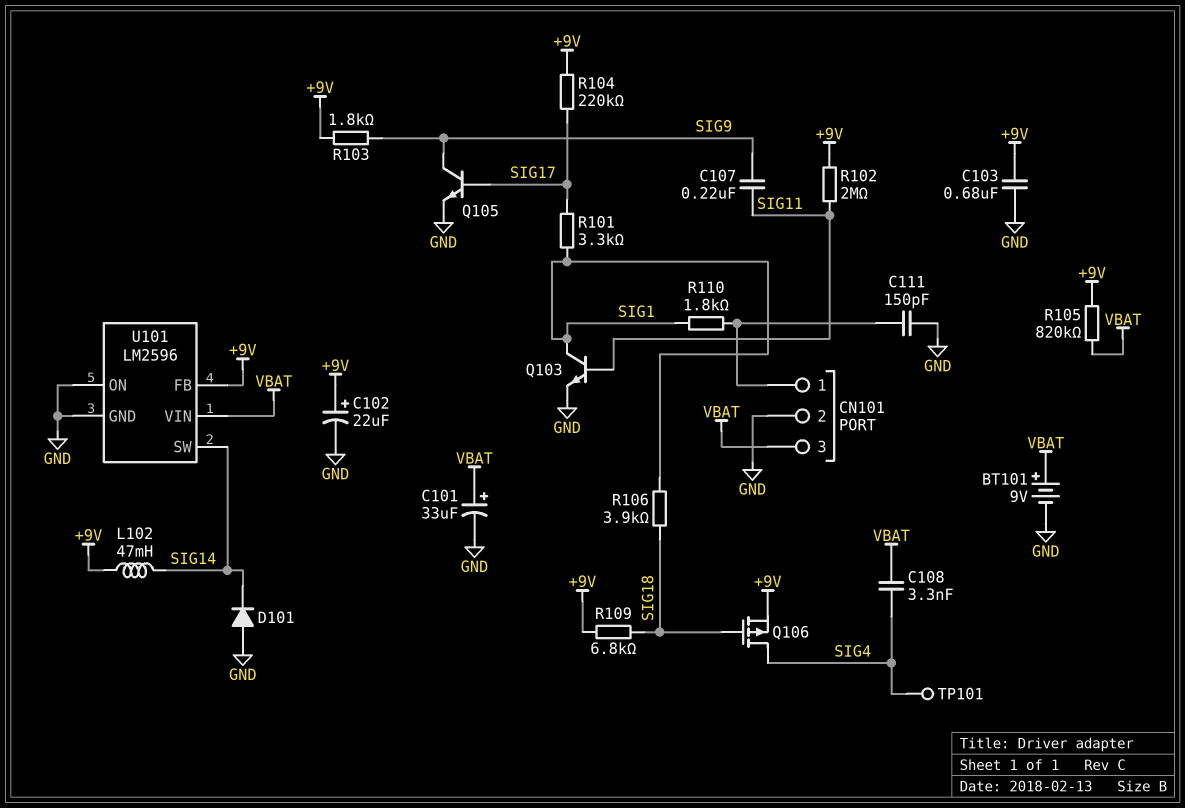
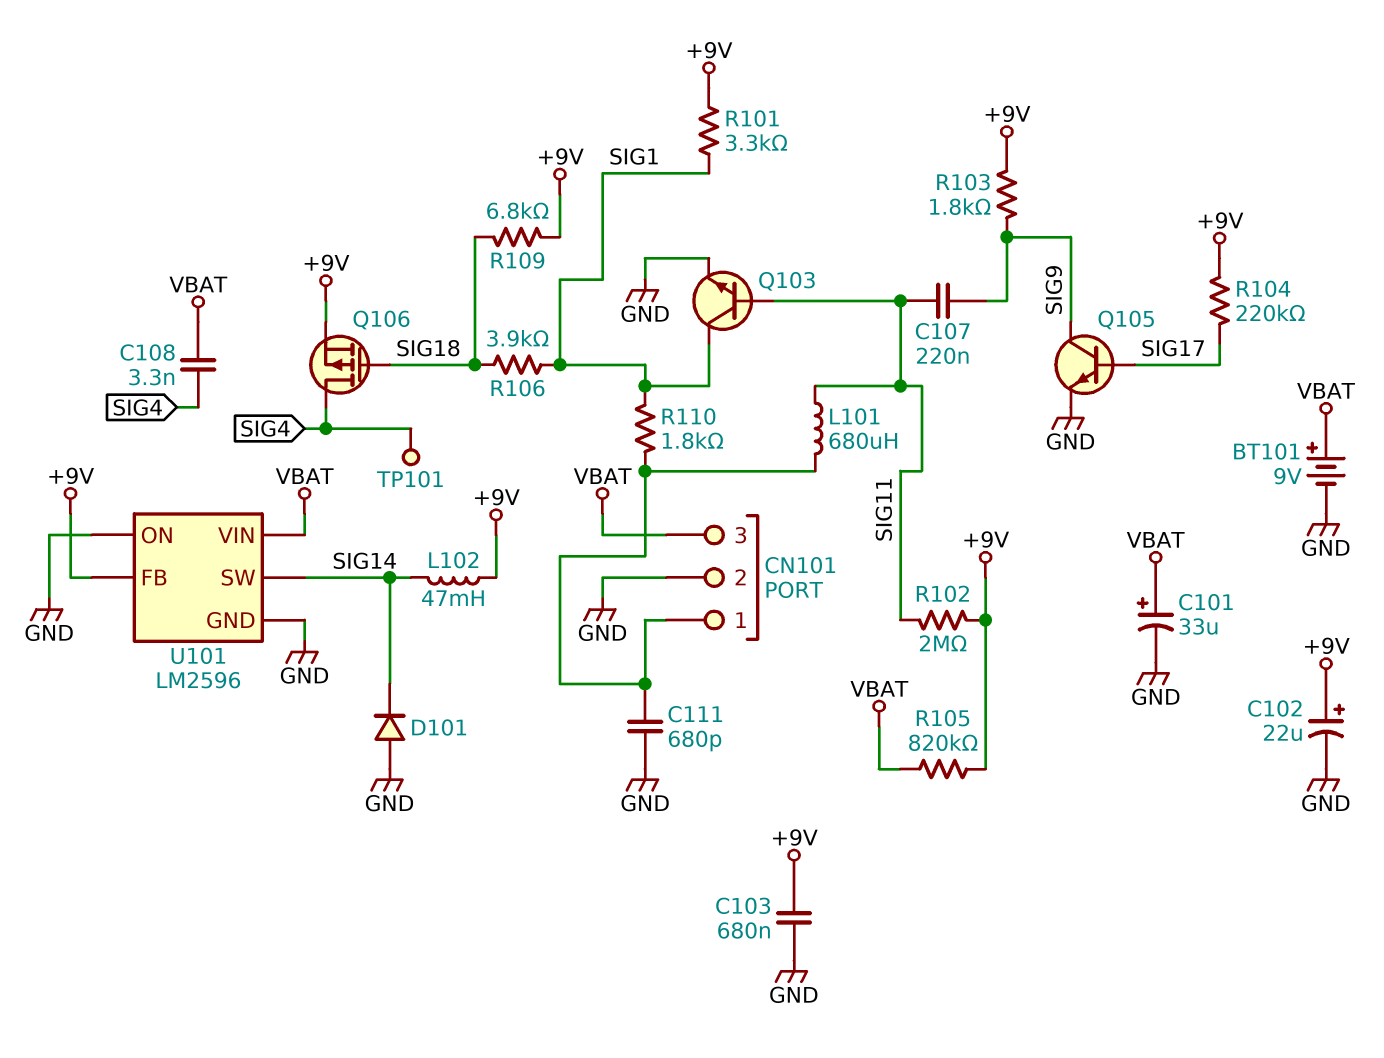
C111: 150pF (CN101/1, GND) -> 680pF (CN101/1, GND)
L101: none -> 680uH (CN101/1, SIG11)
R101: 3.3k (SIG1, SIG17) -> 3.3k (+9V, SIG1)

